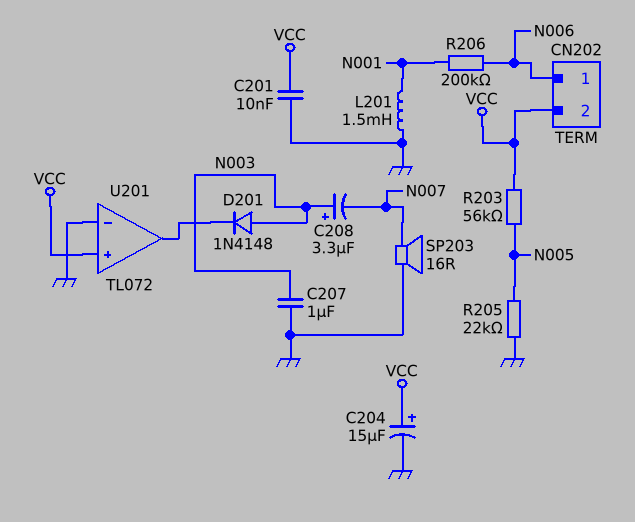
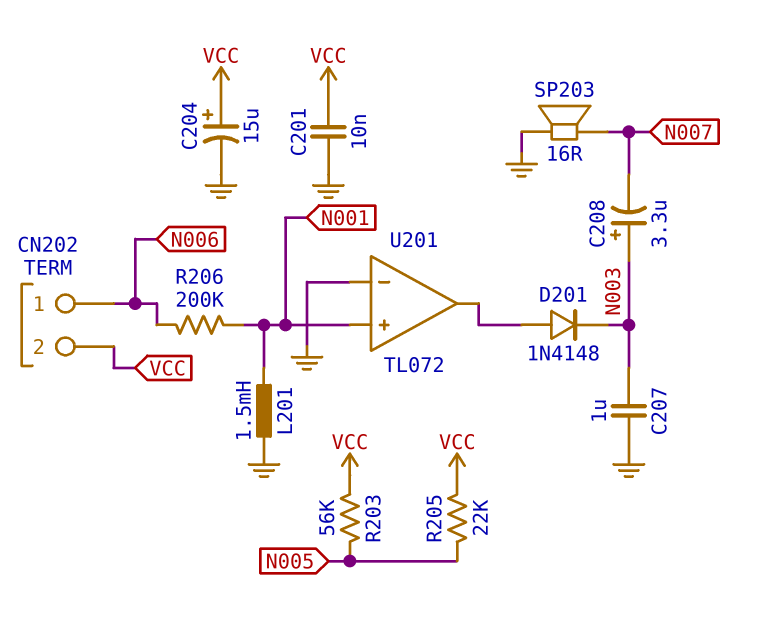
D201: diode 1N4148 (A N003, K U201/out) -> diode 1N4148 (A U201/out, K N003)
R205: 22k (GND, N005) -> 22k (N005, VCC)
U201 pin in+: VCC -> N001

